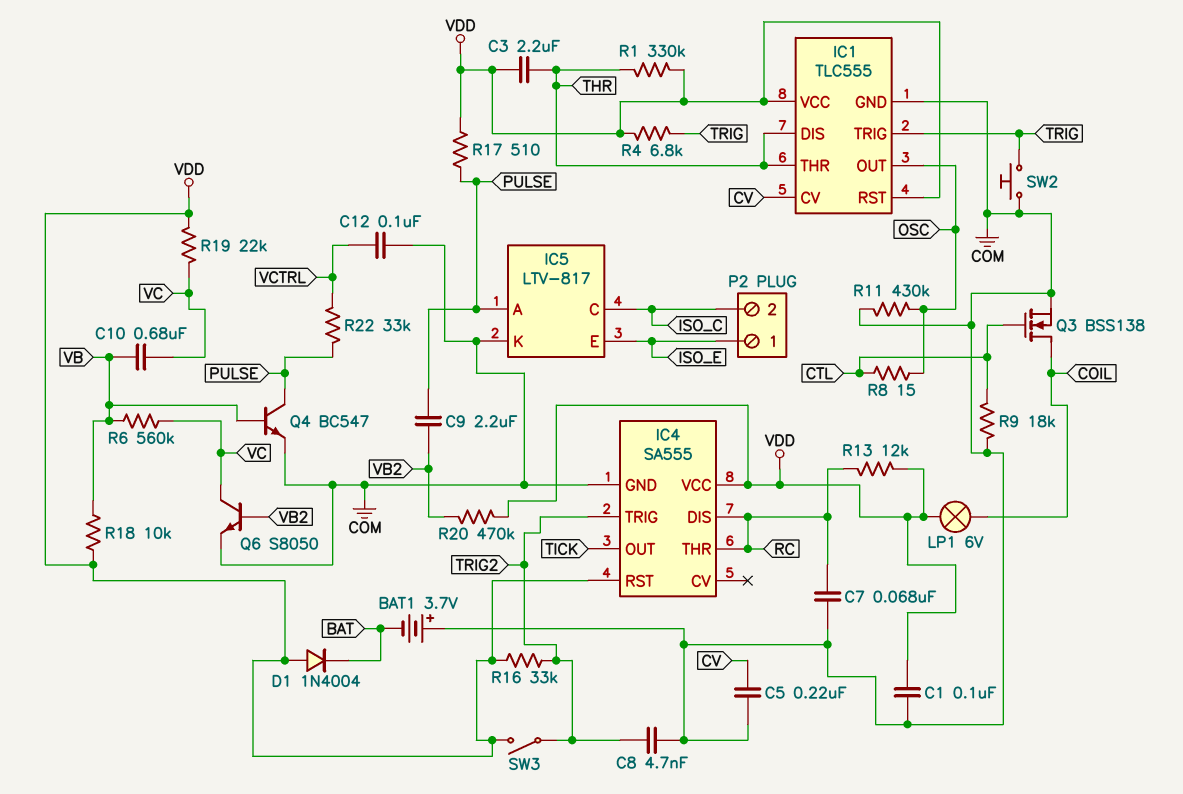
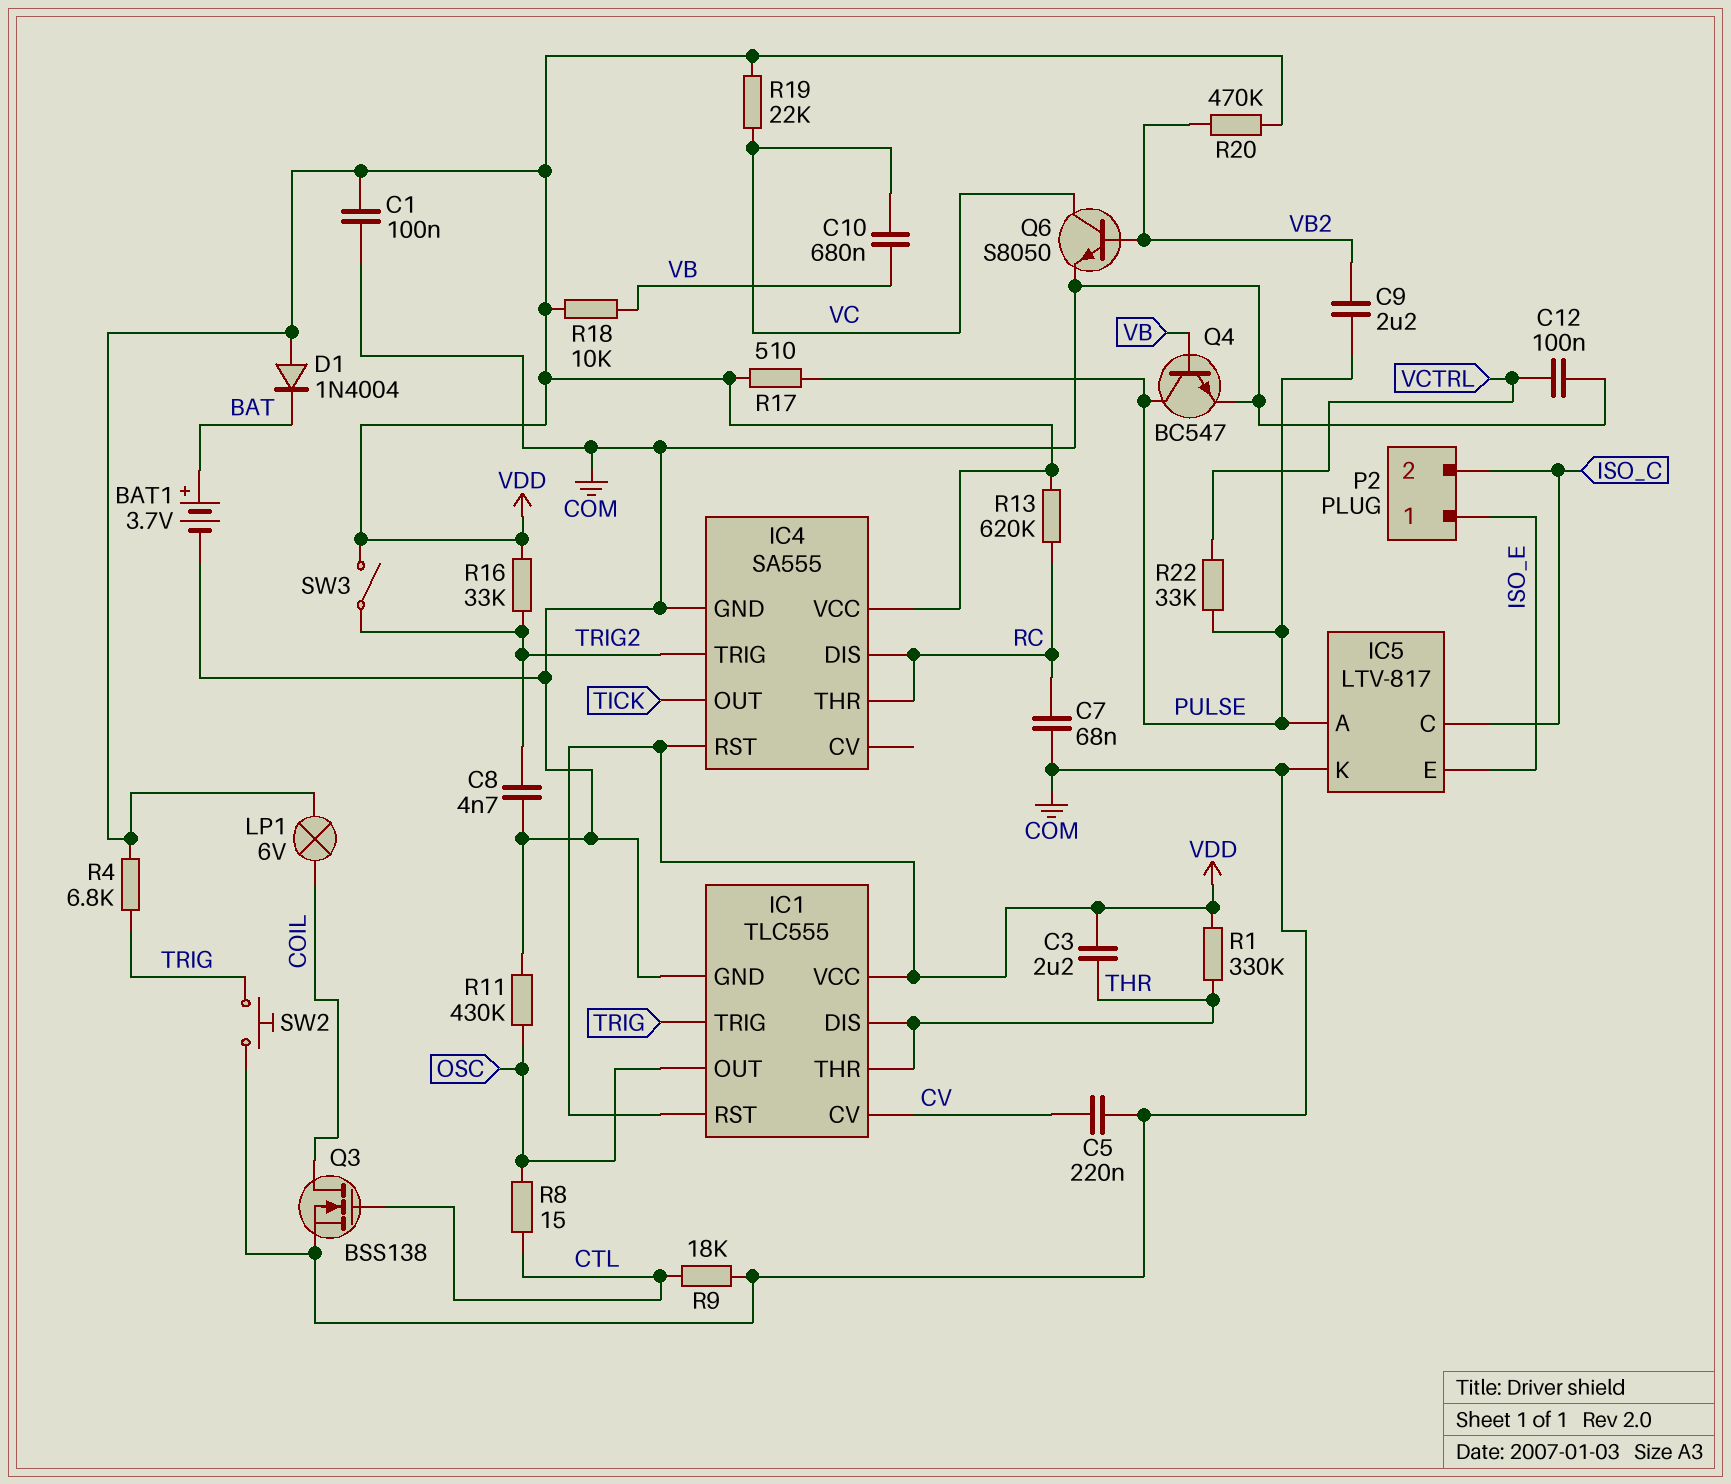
BAT1: 3.7V (plus COM, minus BAT) -> 3.7V (plus BAT, minus COM)
R6: 560k (VB, VC) -> none
R13: 12k (RC, VDD) -> 620k (RC, VDD)

